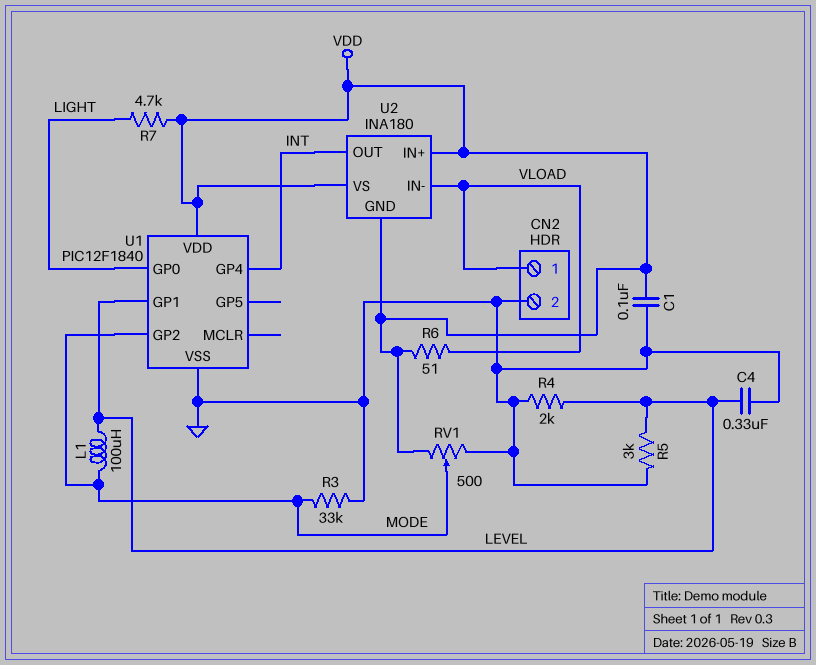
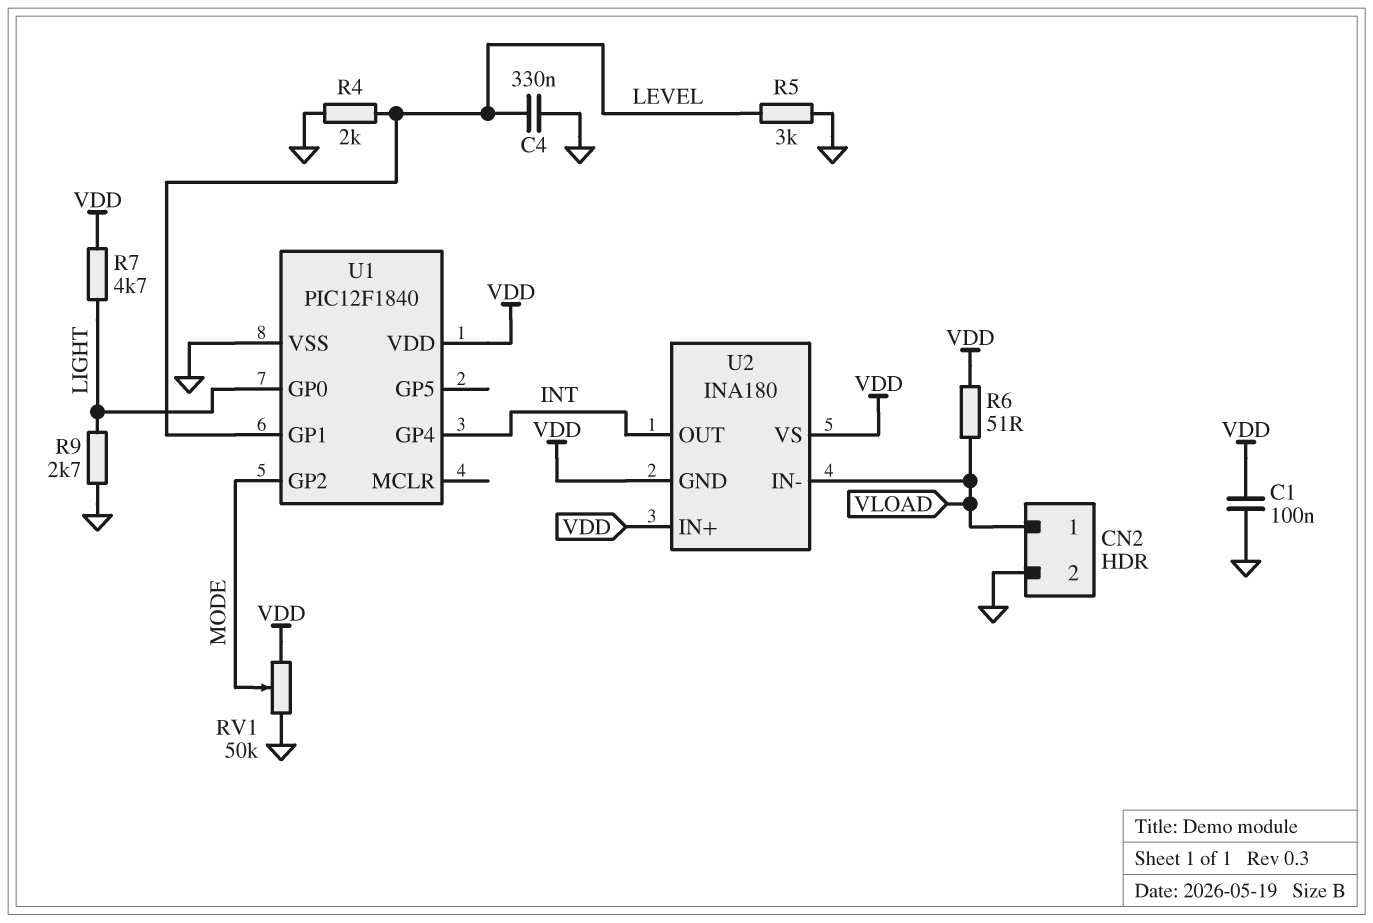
L1: 100uH (LEVEL, MODE) -> none
R3: 33k (GND, MODE) -> none
R9: none -> 2.7k (GND, LIGHT)
RV1: 500 (GND, VDD, wiper MODE) -> 50k (GND, VDD, wiper MODE)

